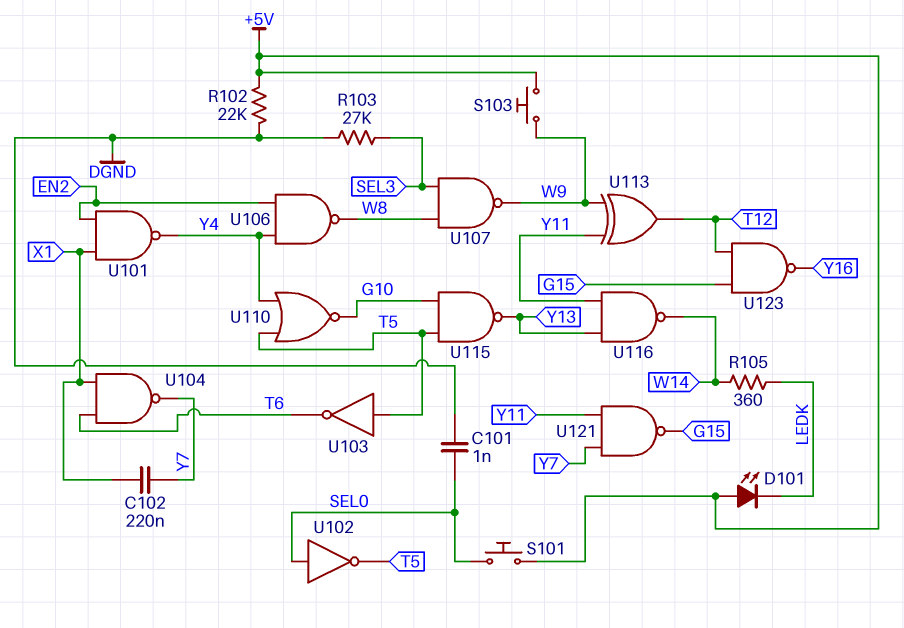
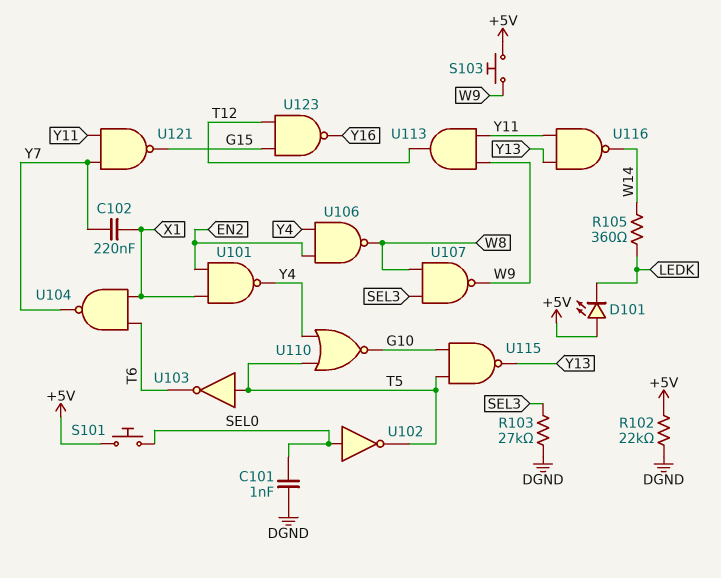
U113: XOR (in W9, in Y11, out T12) -> AND (in W9, in Y11, out T12)

